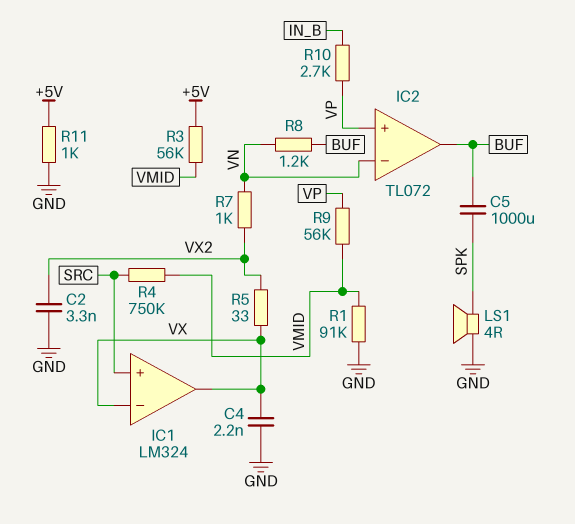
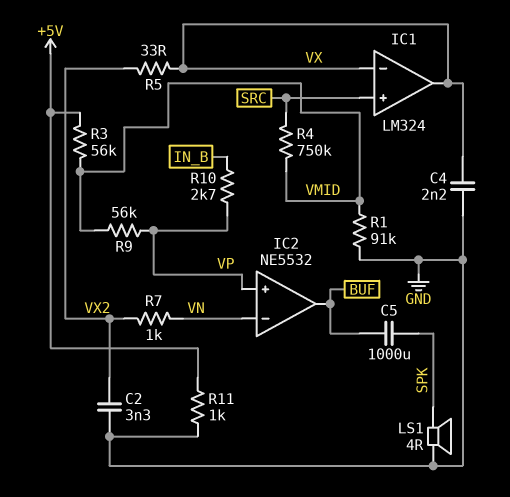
IC2: TL072 -> NE5532
R8: 1.2k (BUF, VN) -> none

